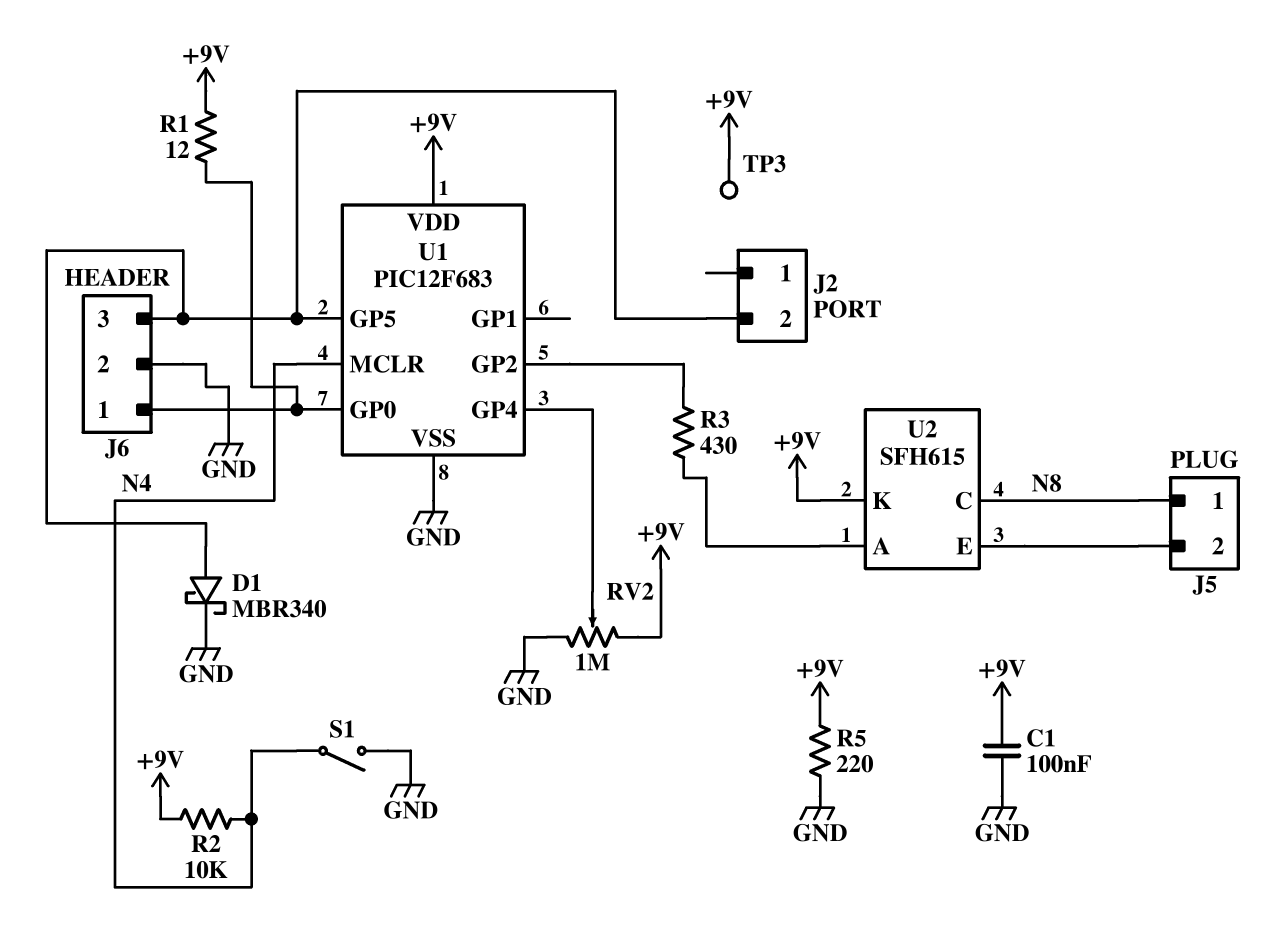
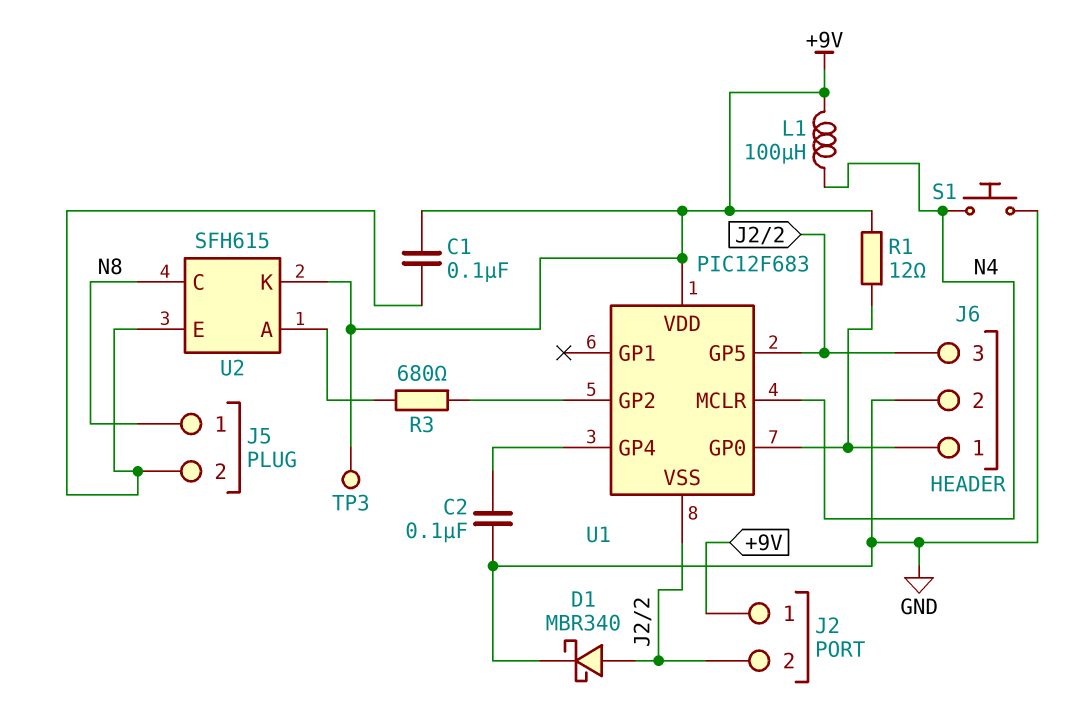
C1: 100nF (+9V, GND) -> 100nF (+9V, J5/2)
C2: none -> 100nF (GND, U1/GP4)
J2 pin 1: none -> +9V
L1: none -> 100uH (+9V, N4)
R2: 10k (+9V, N4) -> none
R3: 430 (U1/GP2, U2/A) -> 680 (U1/GP2, U2/A)
R5: 220 (+9V, GND) -> none
RV2: 1M (+9V, GND, wiper U1/GP4) -> none
S1: switch (GND, N4) -> button (GND, N4)
U1 pin VSS: GND -> J2/2

